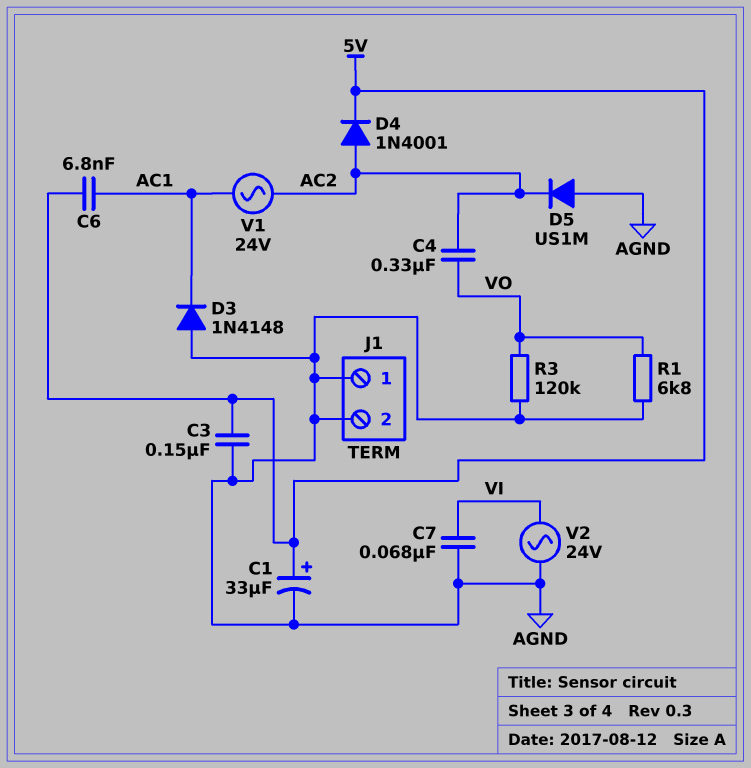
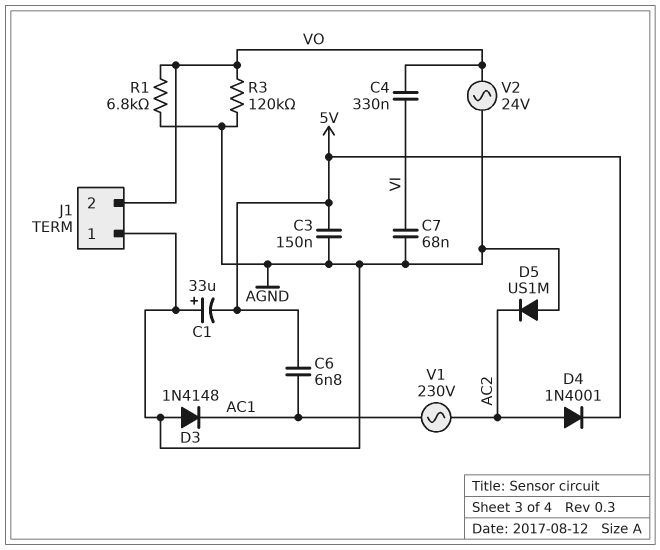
C1: 33uF (plus 5V, minus AGND) -> 33uF (plus AGND, minus 5V)
C4: 330nF (AC2, VO) -> 330nF (VI, VO)
J1 pin 2: AGND -> VO
V1: AC 24V (AC1, AC2) -> AC 230V (AC1, AC2)
V2: AC 24V (AGND, VI) -> AC 24V (AGND, VO)

